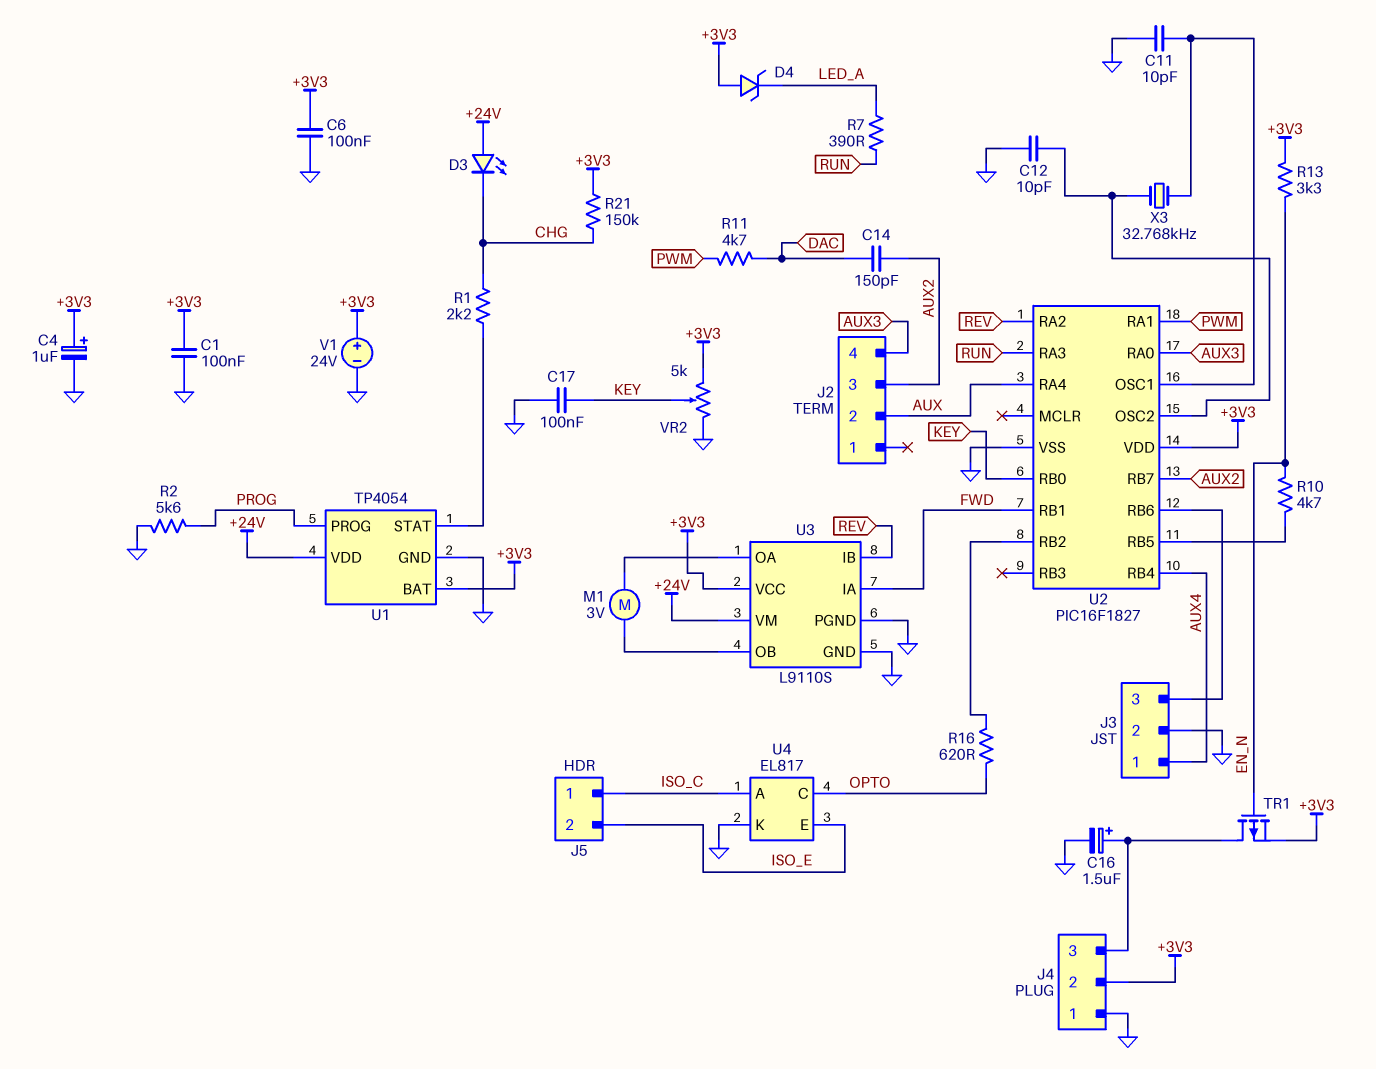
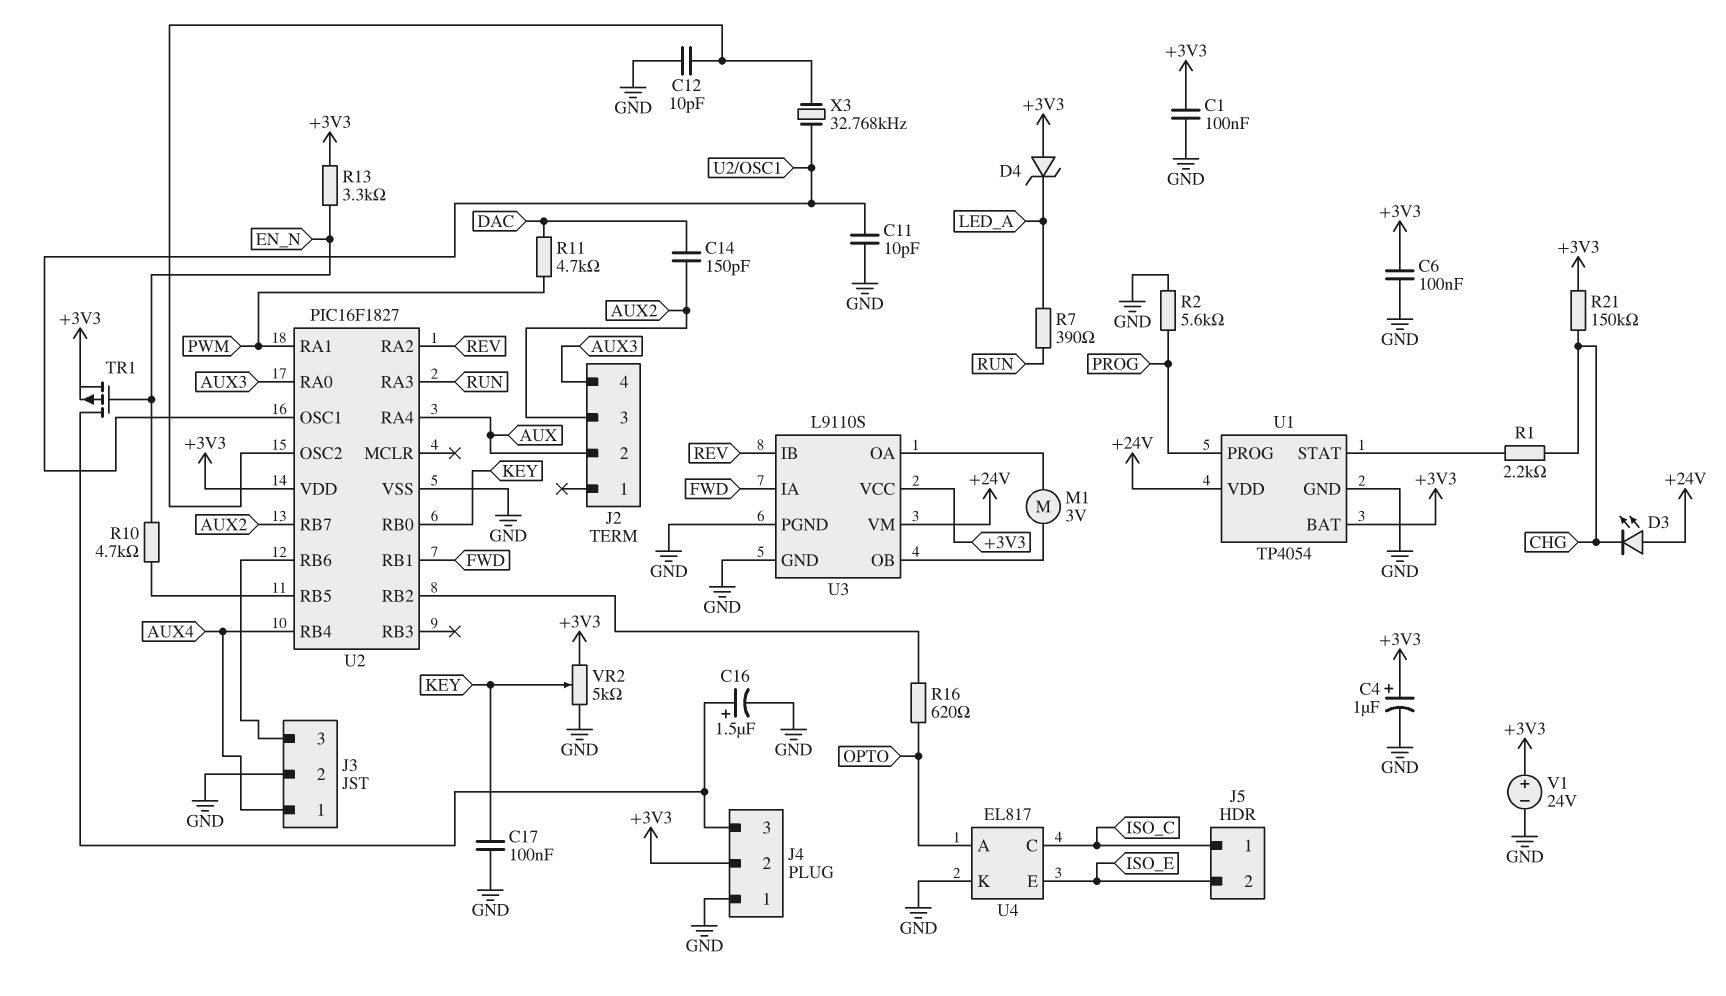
U4 pin A: ISO_C -> OPTO
U4 pin C: OPTO -> ISO_C

